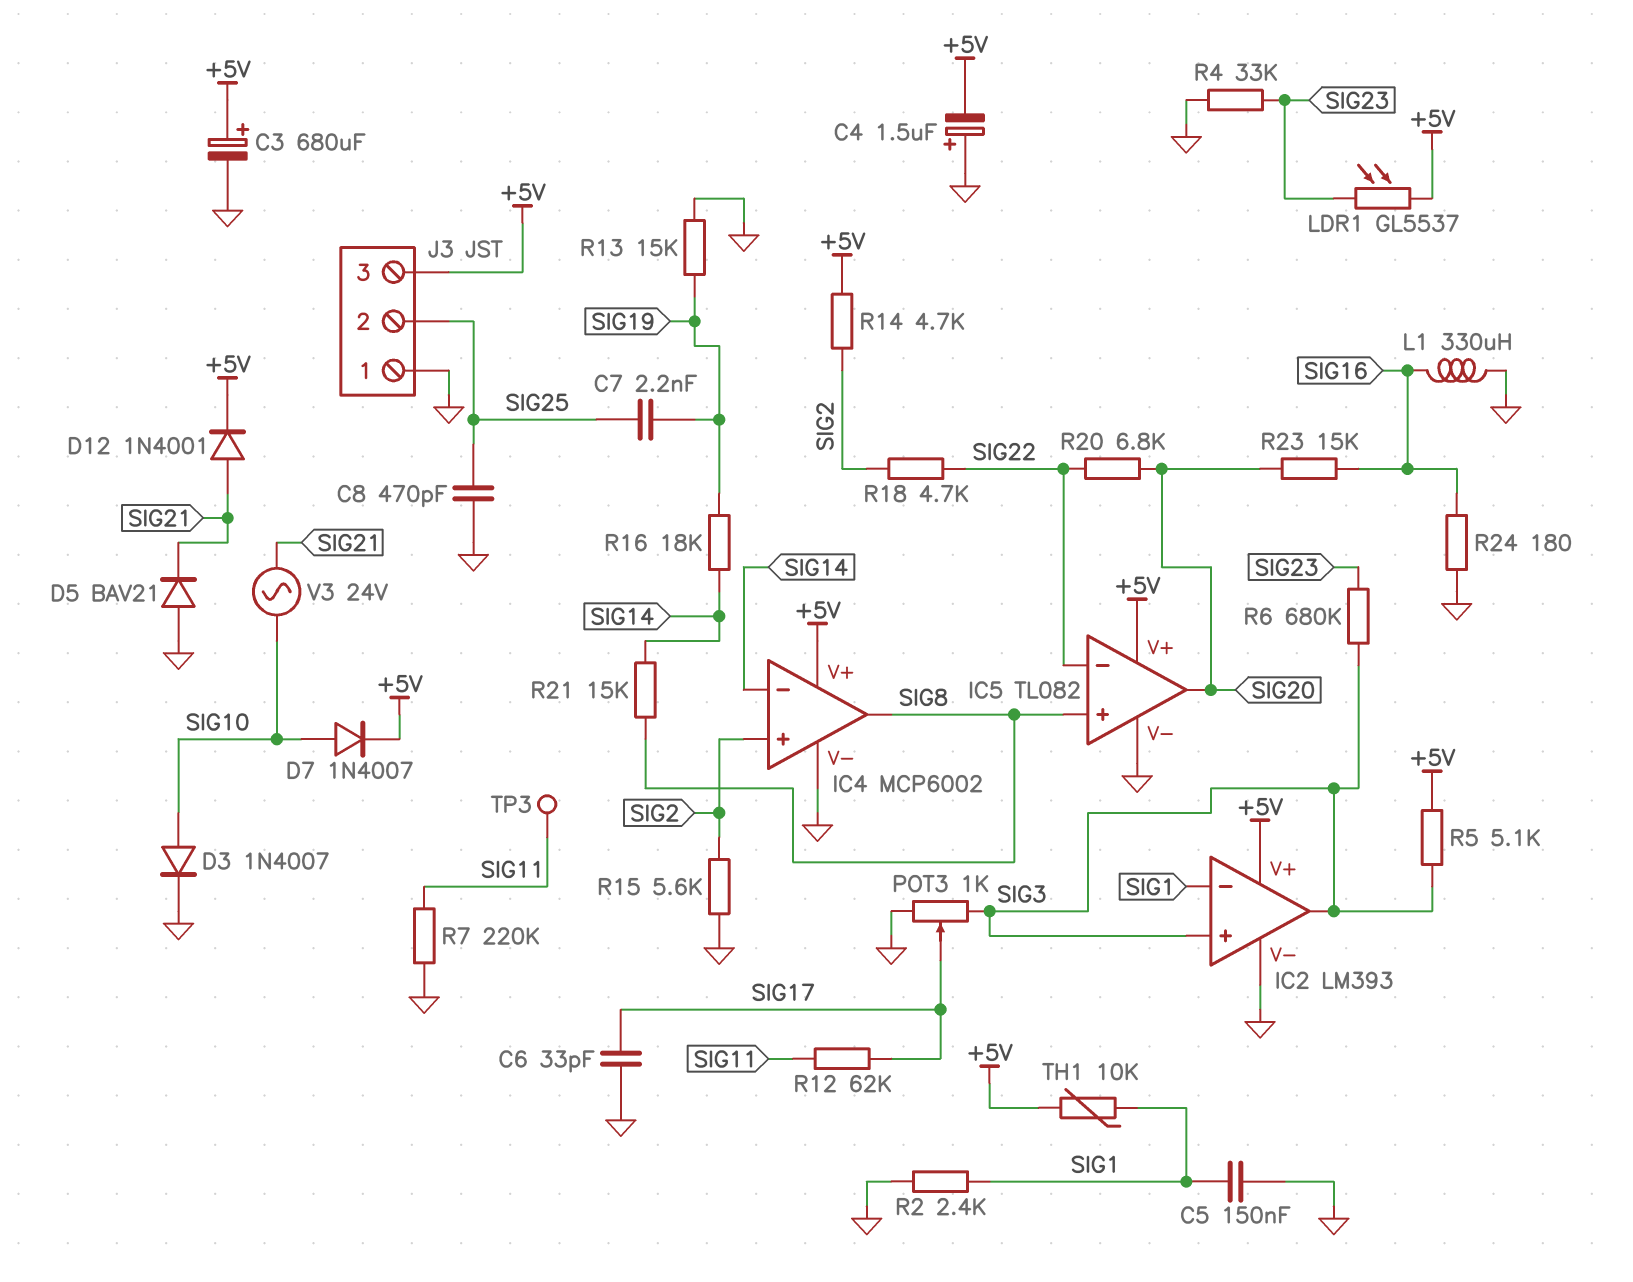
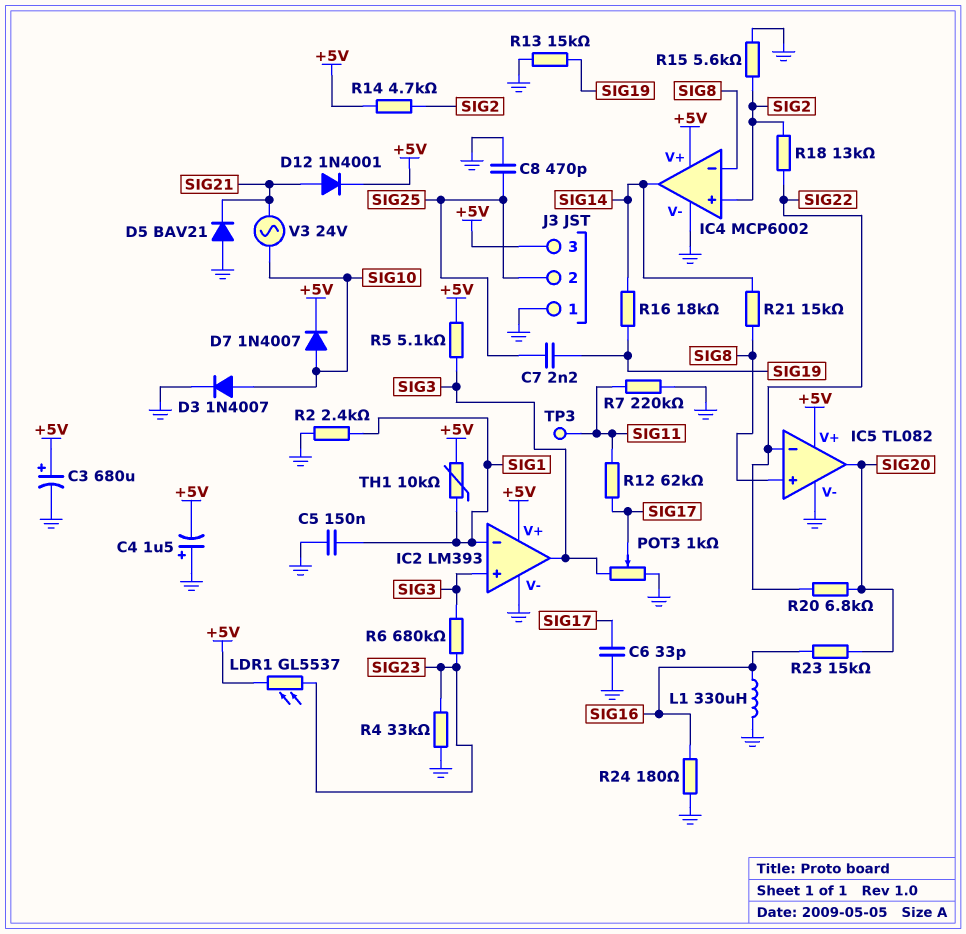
IC4 pin in-: SIG14 -> SIG8
IC4 pin out: SIG8 -> SIG14
R18: 4.7k (SIG2, SIG22) -> 13k (SIG2, SIG22)

